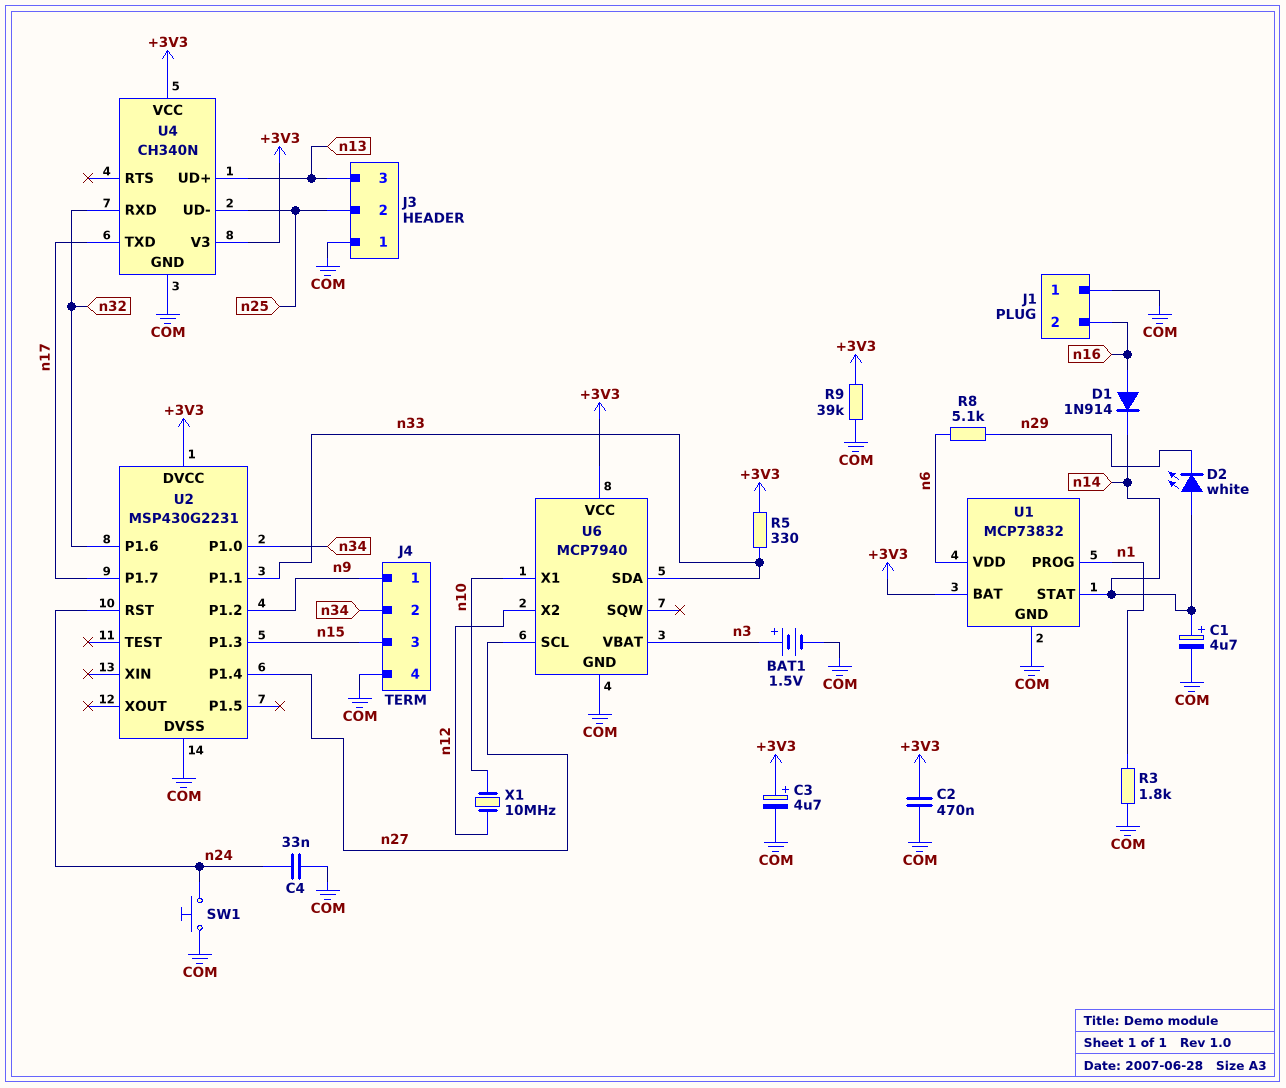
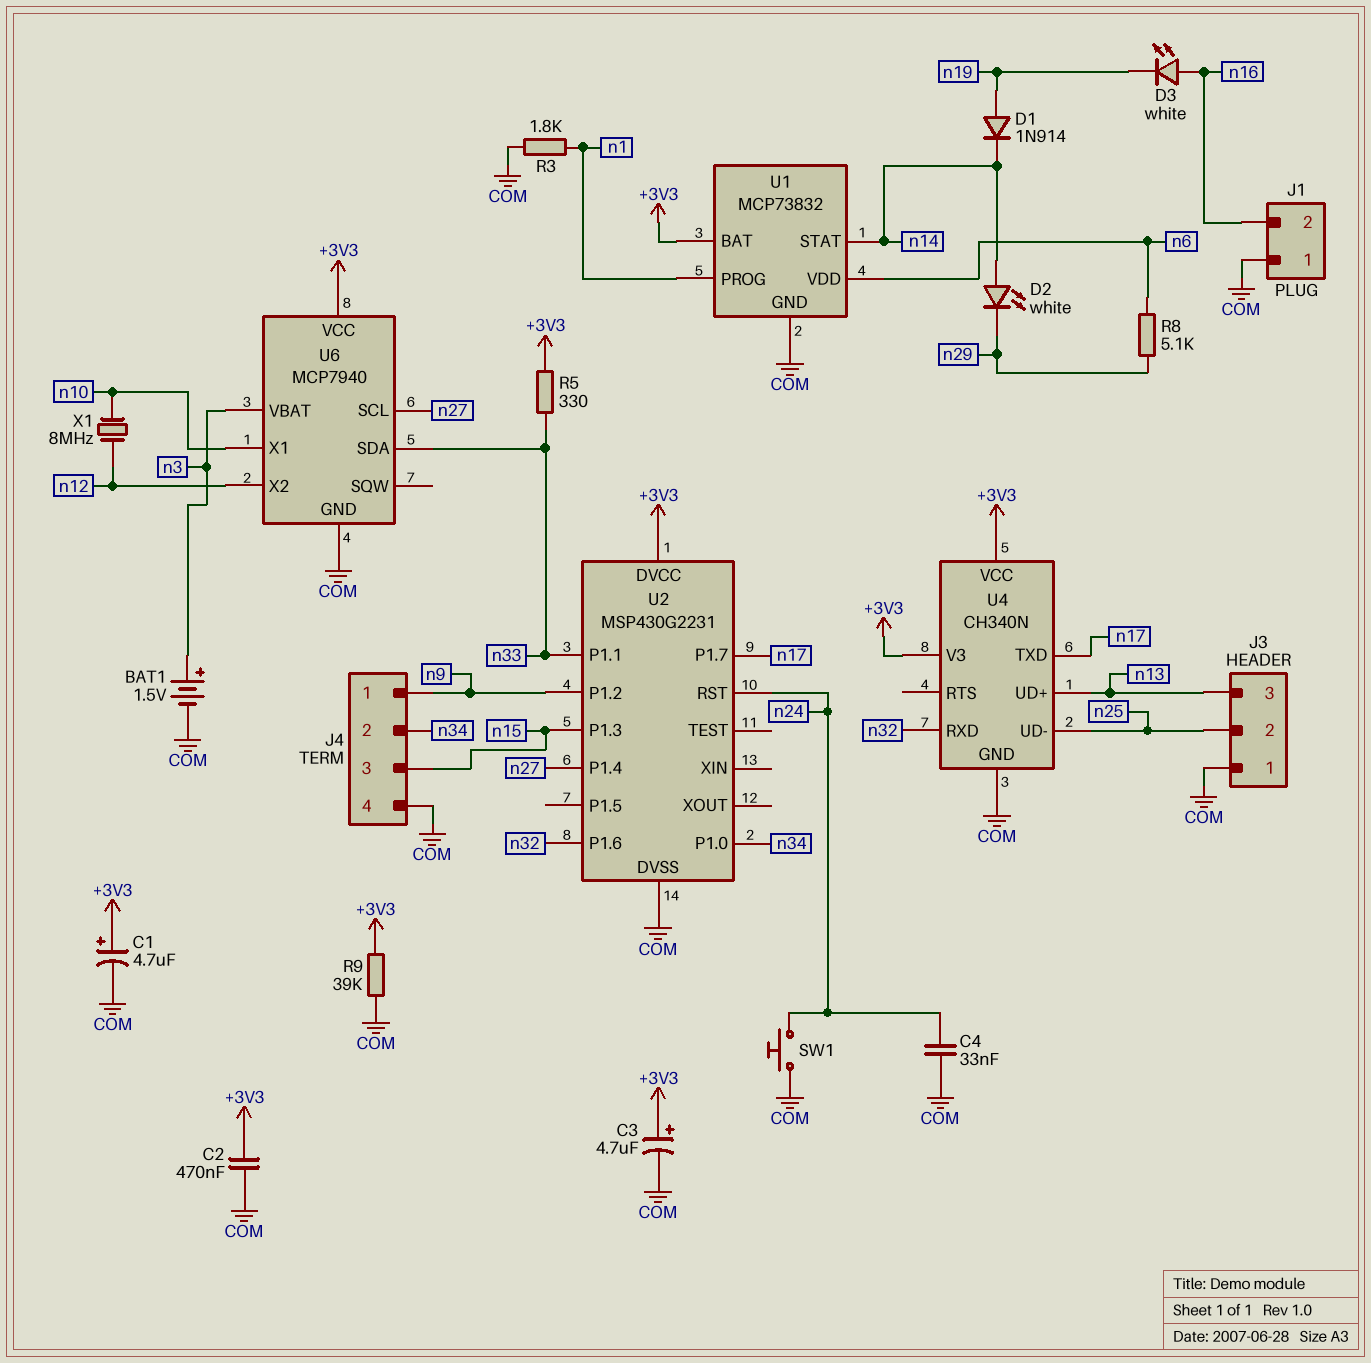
C1: 4.7uF (plus n14, minus COM) -> 4.7uF (plus +3V3, minus COM)
D1: diode 1N914 (A n16, K n14) -> diode 1N914 (A n19, K n14)
D3: none -> LED white (A n16, K n19)
X1: 10MHz (n10, n12) -> 8MHz (n10, n12)

